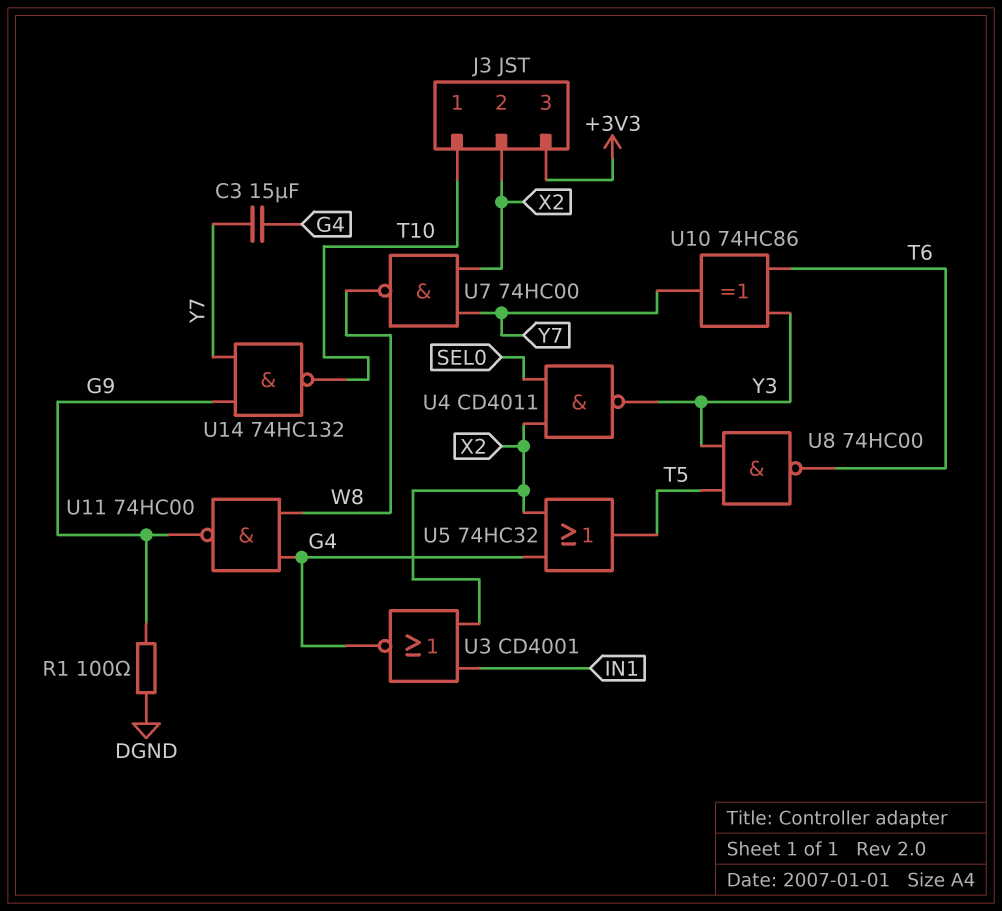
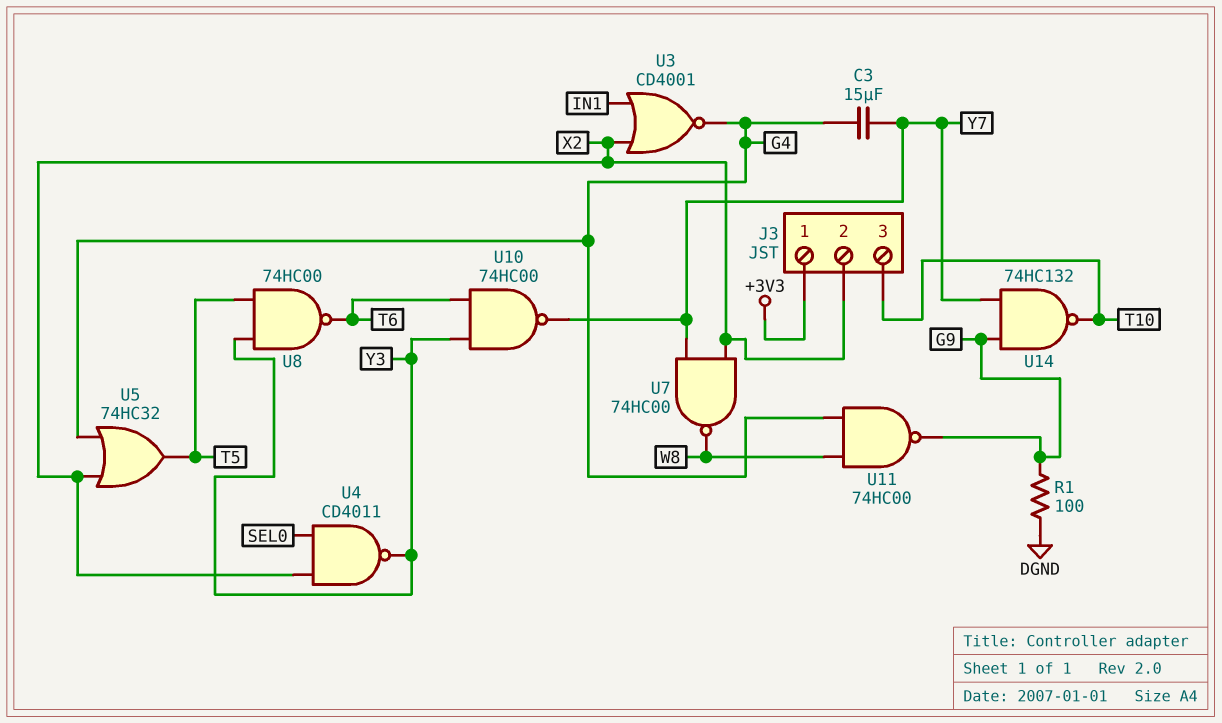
J3 pin 1: T10 -> +3V3
J3 pin 3: +3V3 -> T10
U10: XOR 74HC86 (in T6, in Y3, out Y7) -> NAND 74HC00 (in T6, in Y3, out Y7)

